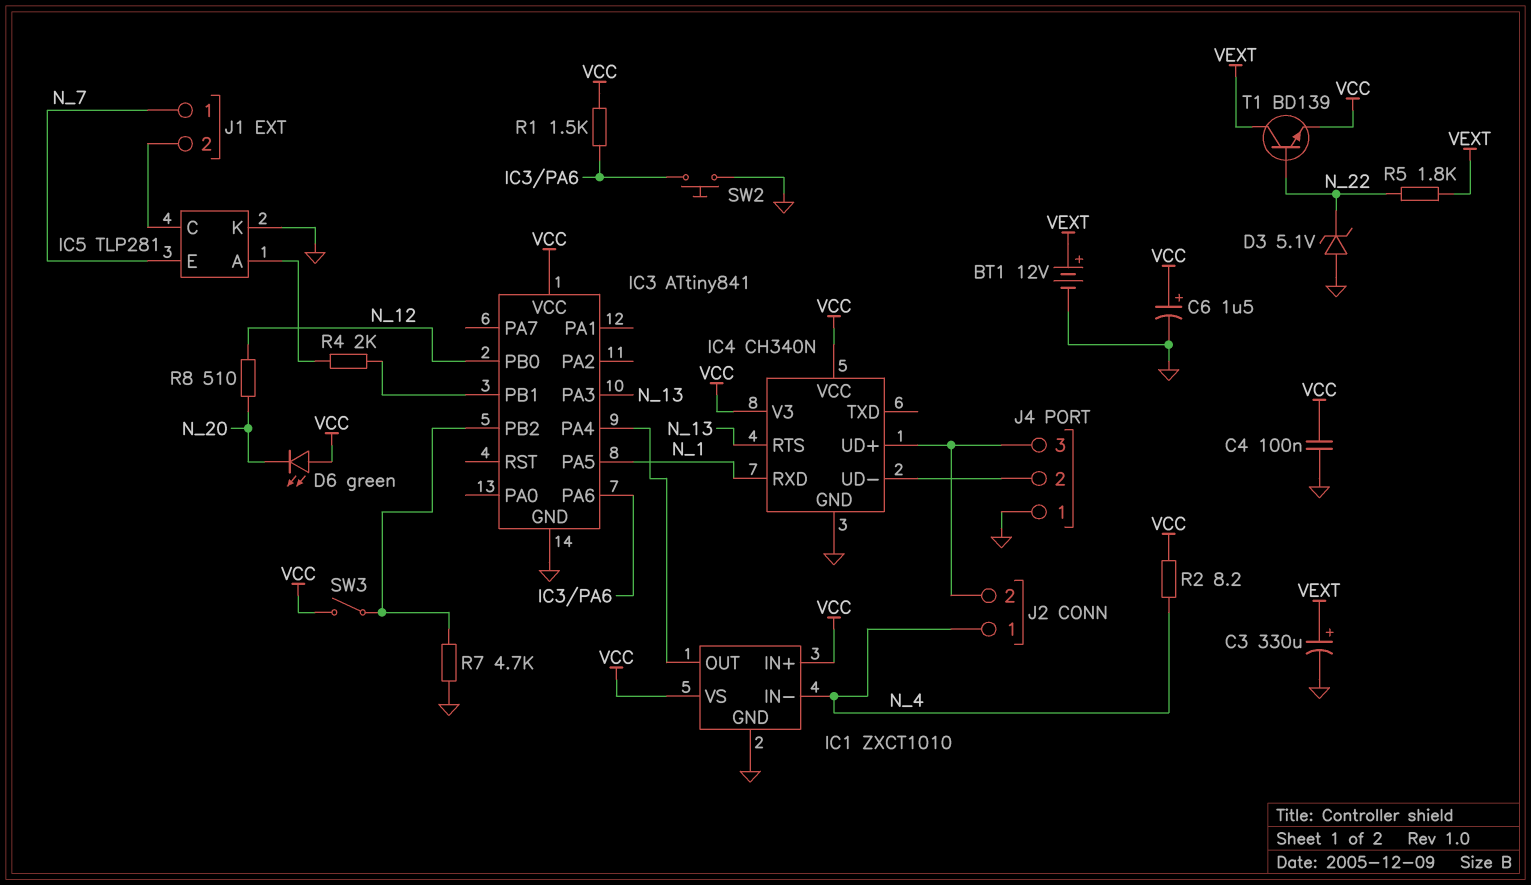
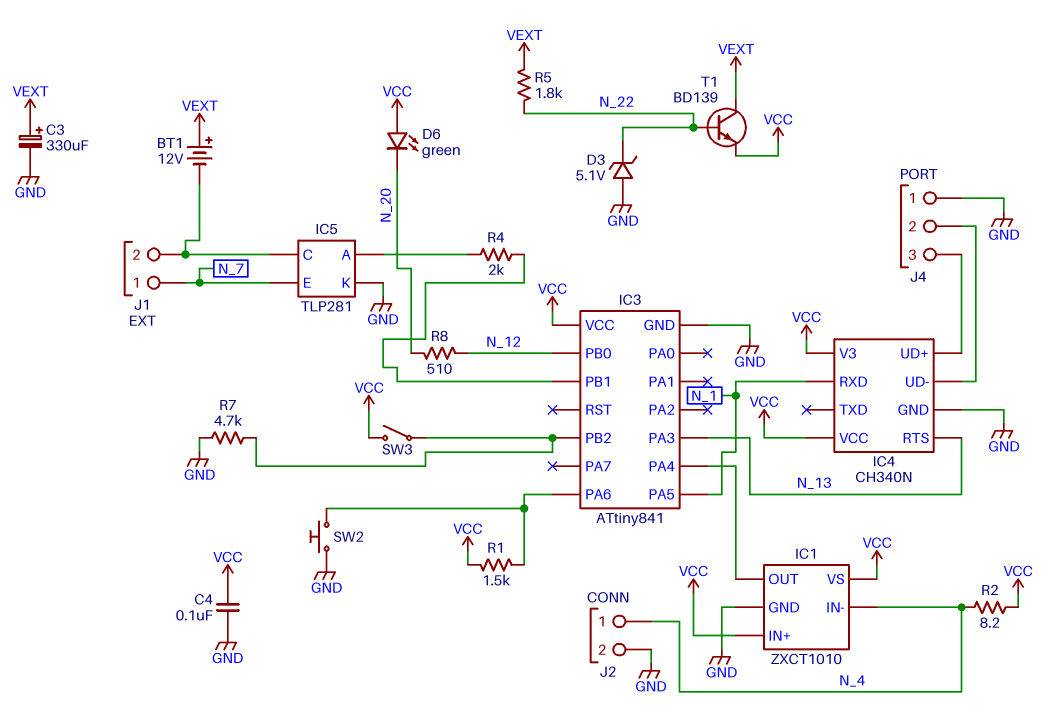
BT1: 12V (plus VEXT, minus GND) -> 12V (plus VEXT, minus IC5/C)
C6: 1.5uF (plus VCC, minus GND) -> none
J2 pin 2: IC4/UD+ -> GND

